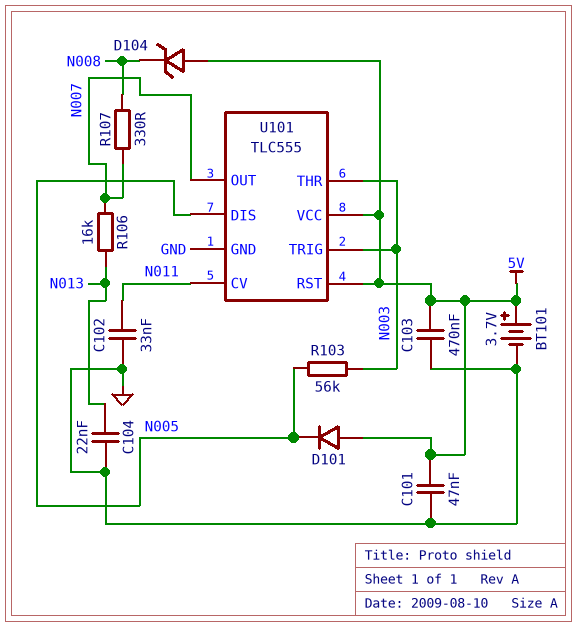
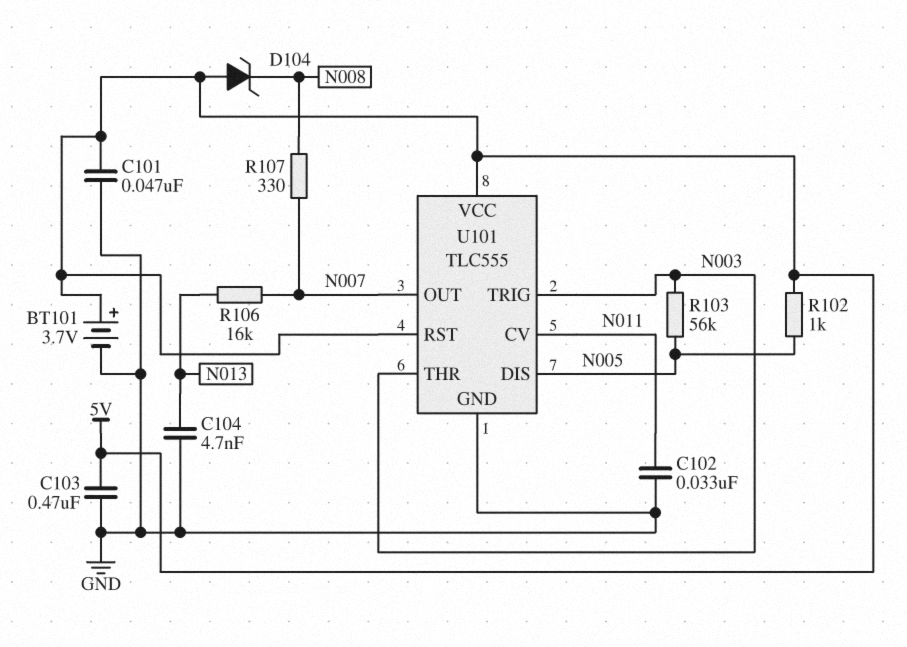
C104: 22nF (GND, N013) -> 4.7nF (GND, N013)
D101: diode (A 5V, K N005) -> none
R102: none -> 1k (5V, N005)

